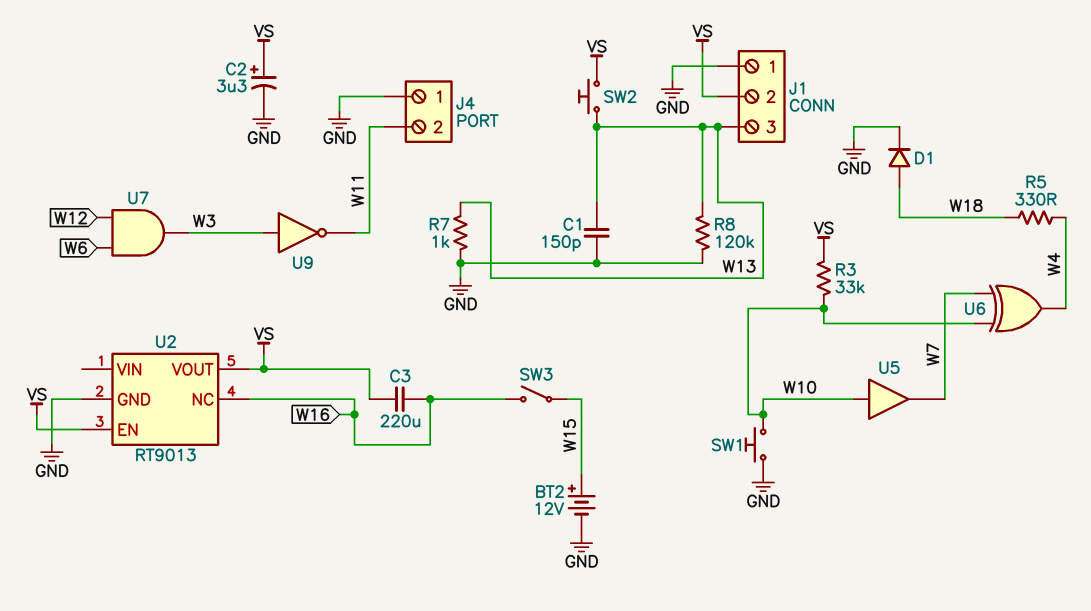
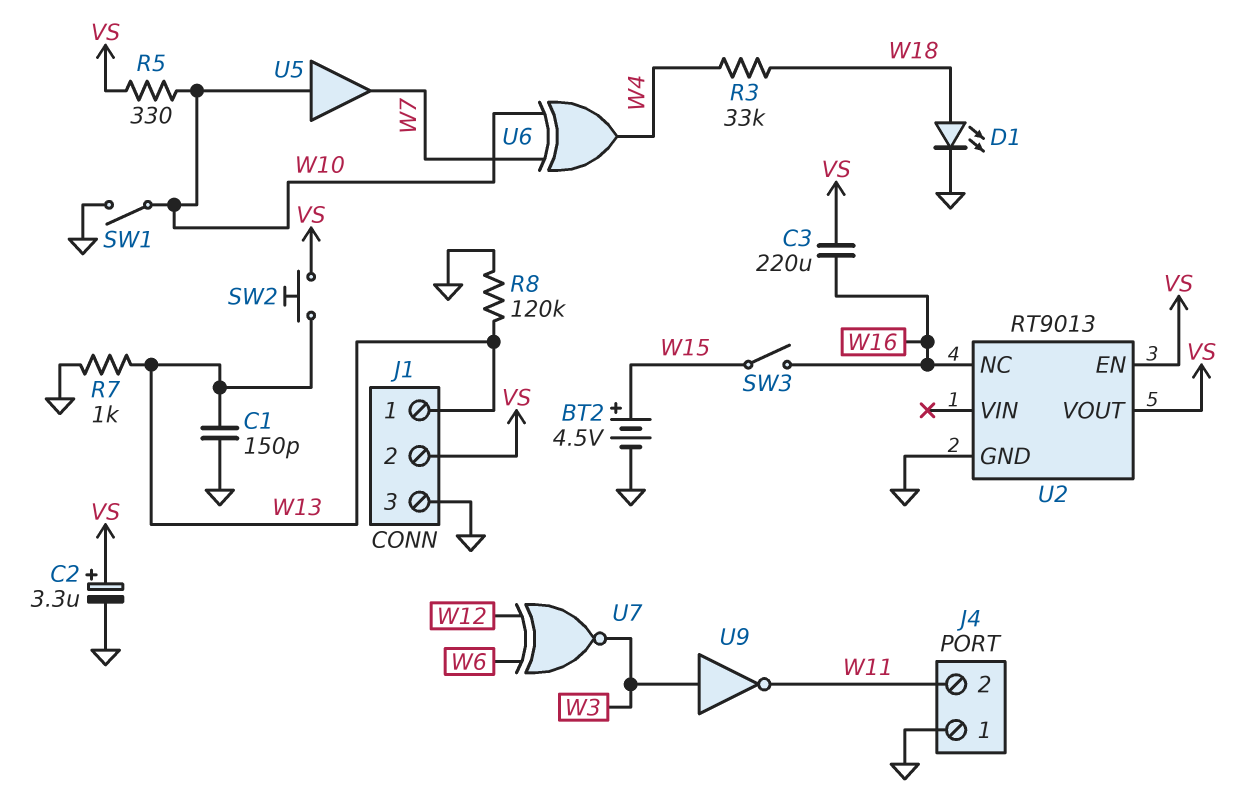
BT2: 12V (plus W15, minus GND) -> 4.5V (plus W15, minus GND)
D1: diode (A W18, K GND) -> LED (A W18, K GND)
J1 pin 1: GND -> W13
J1 pin 3: W13 -> GND
R3: 33k (VS, W10) -> 33k (W4, W18)
R5: 330 (W4, W18) -> 330 (VS, W10)
SW1: button (GND, W10) -> switch (GND, W10)
U7: AND (in W6, in W12, out W3) -> XNOR (in W6, in W12, out W3)

